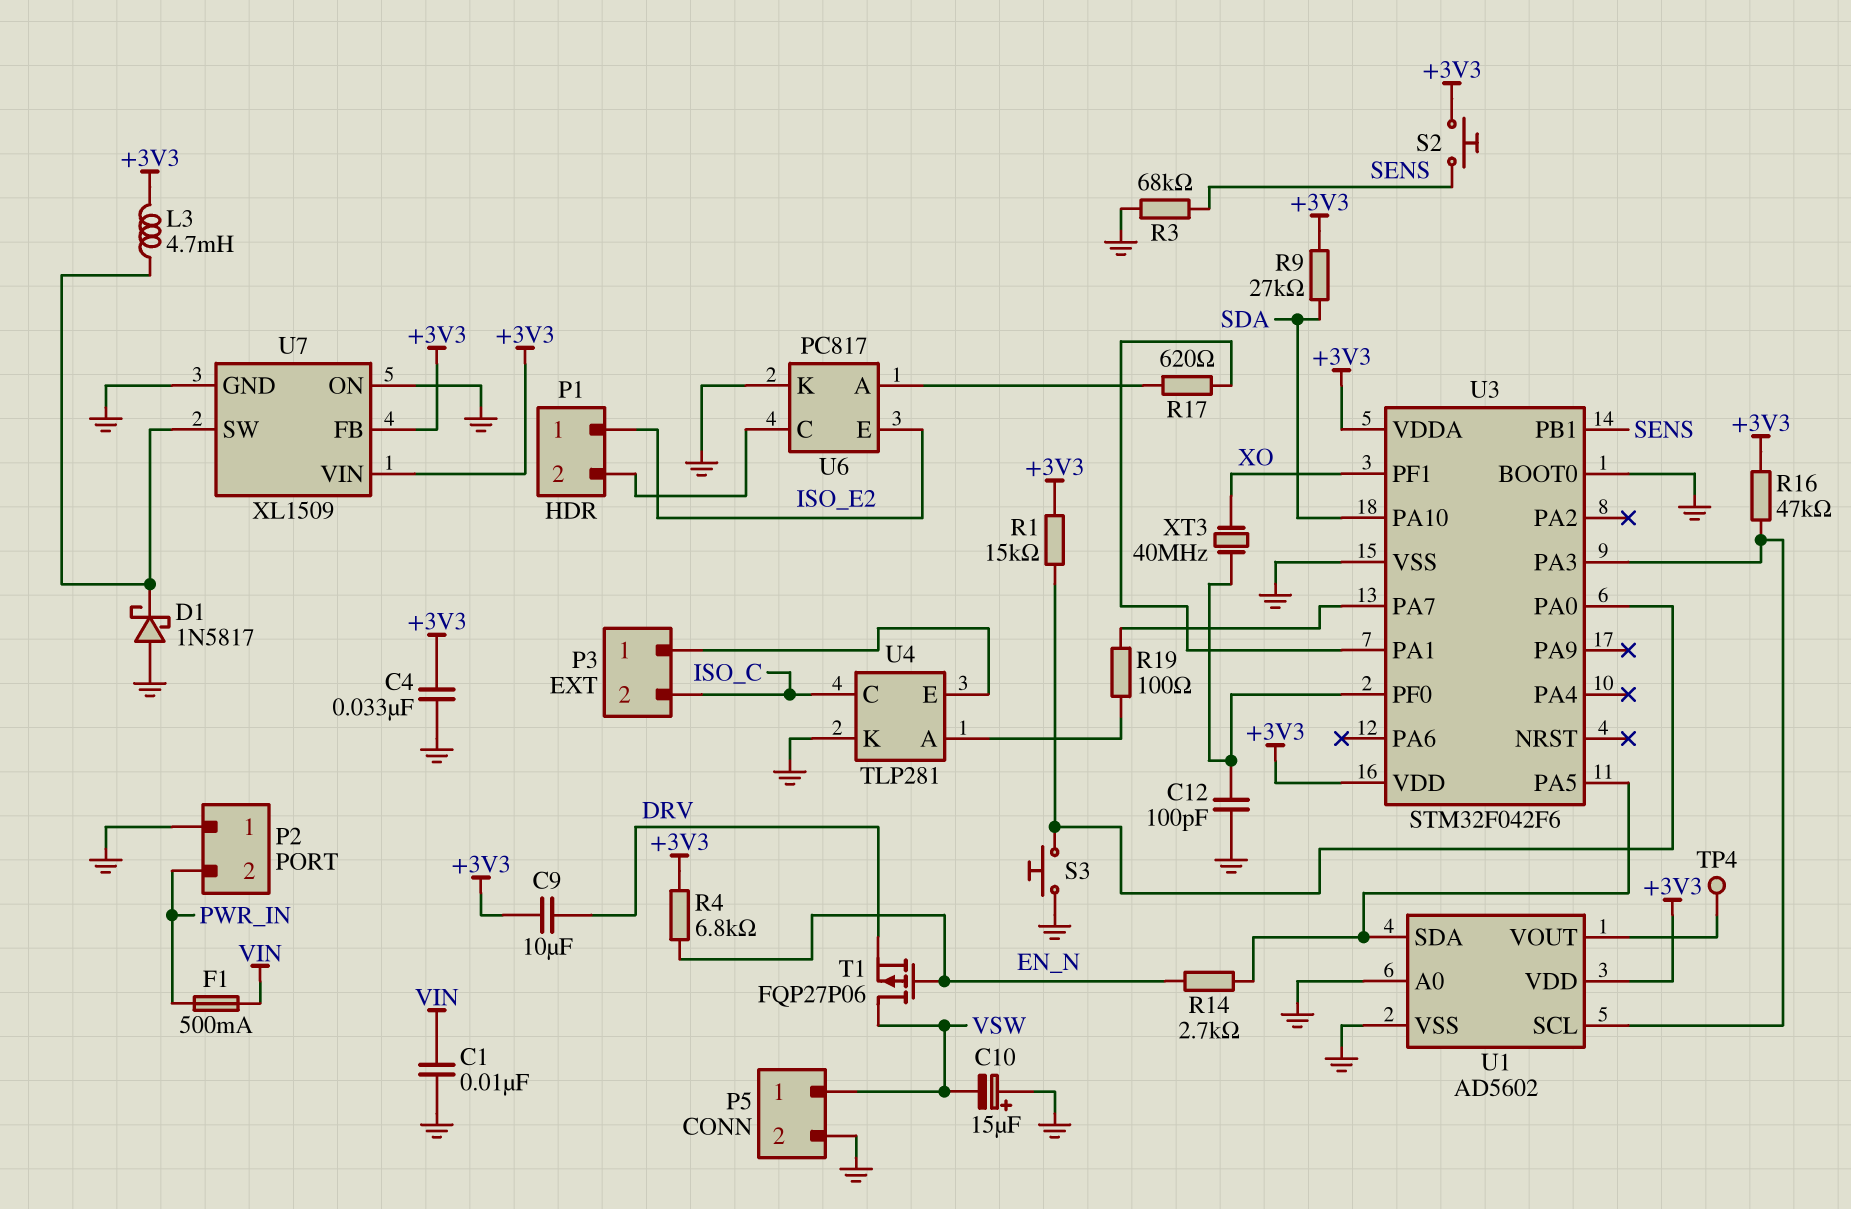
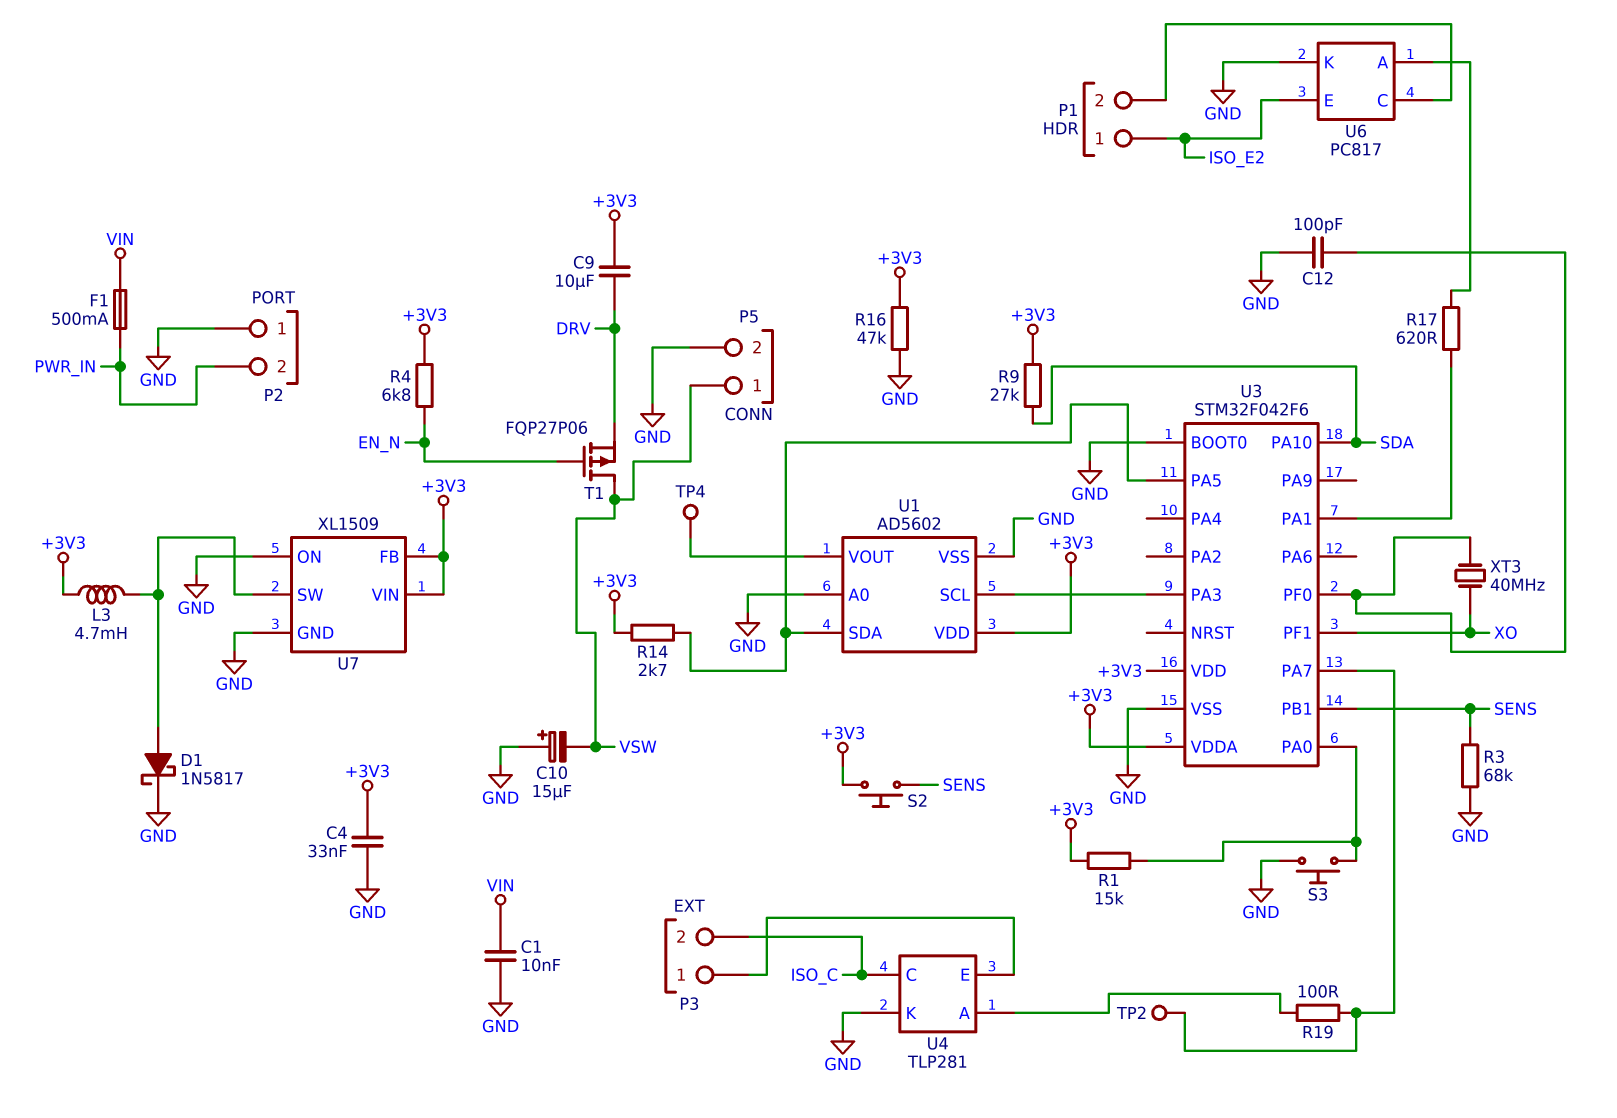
D1: schottky 1N5817 (A GND, K U7/SW) -> schottky 1N5817 (A U7/SW, K GND)
R14: 2.7k (EN_N, U1/SDA) -> 2.7k (+3V3, U1/SDA)
R16: 47k (+3V3, U1/SCL) -> 47k (+3V3, GND)
TP2: none -> test point (U3/PA7)

